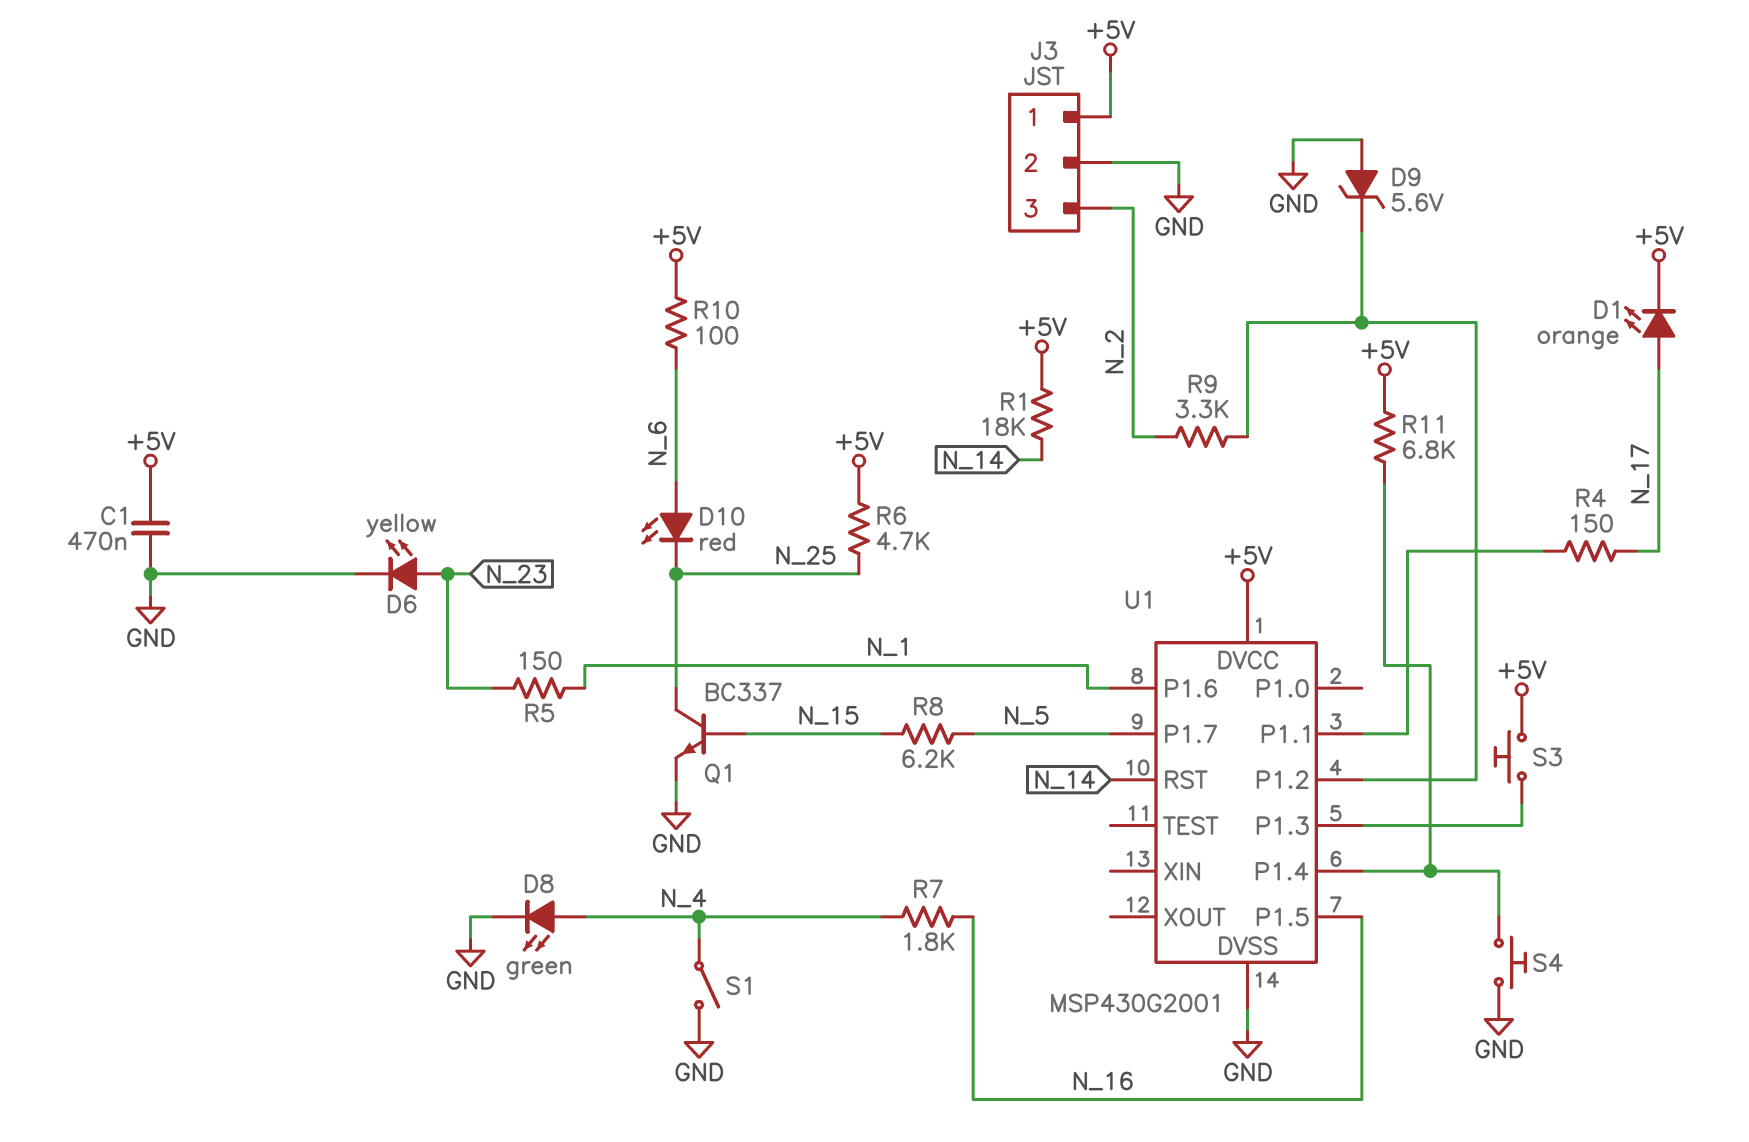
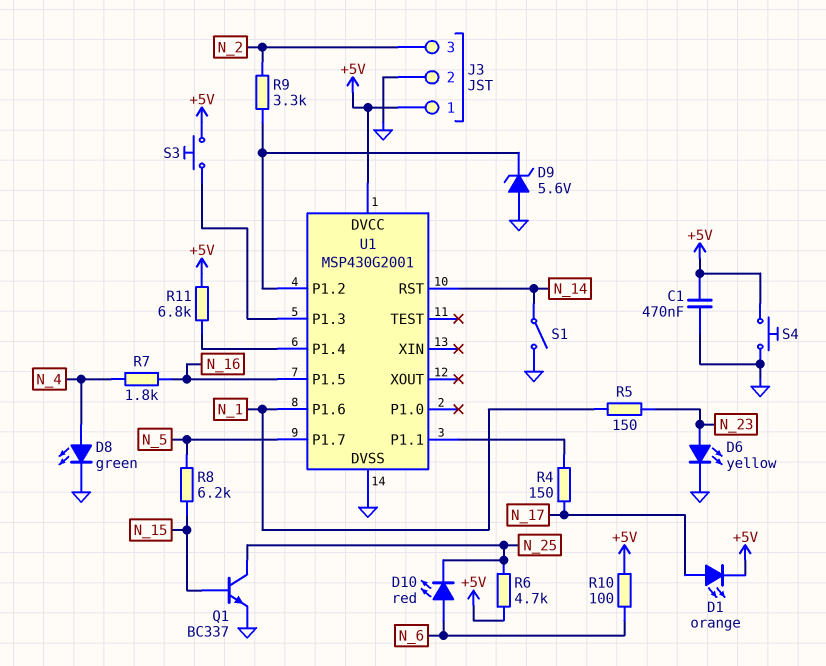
R1: 18k (+5V, N_14) -> none
S1: switch (GND, N_4) -> switch (GND, N_14)
S4: button (GND, U1/P1.4) -> button (+5V, GND)

